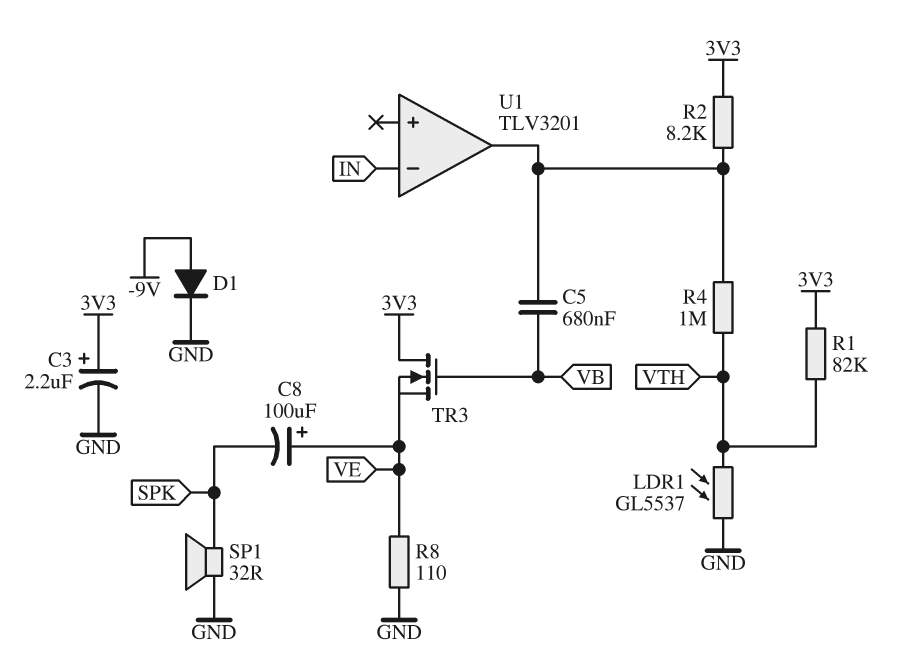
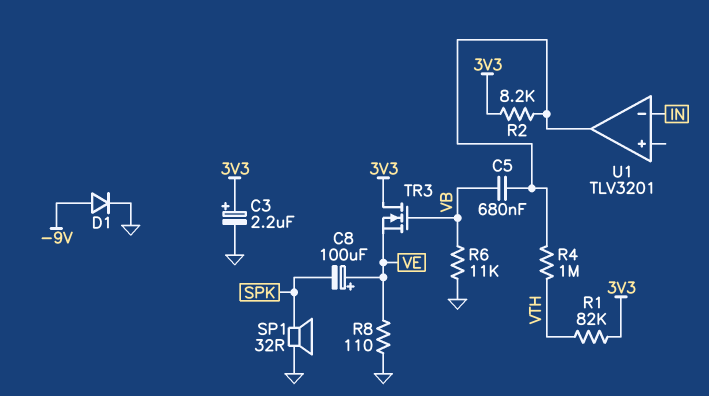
LDR1: GL5537 (GND, VTH) -> none
R6: none -> 11k (GND, VB)

